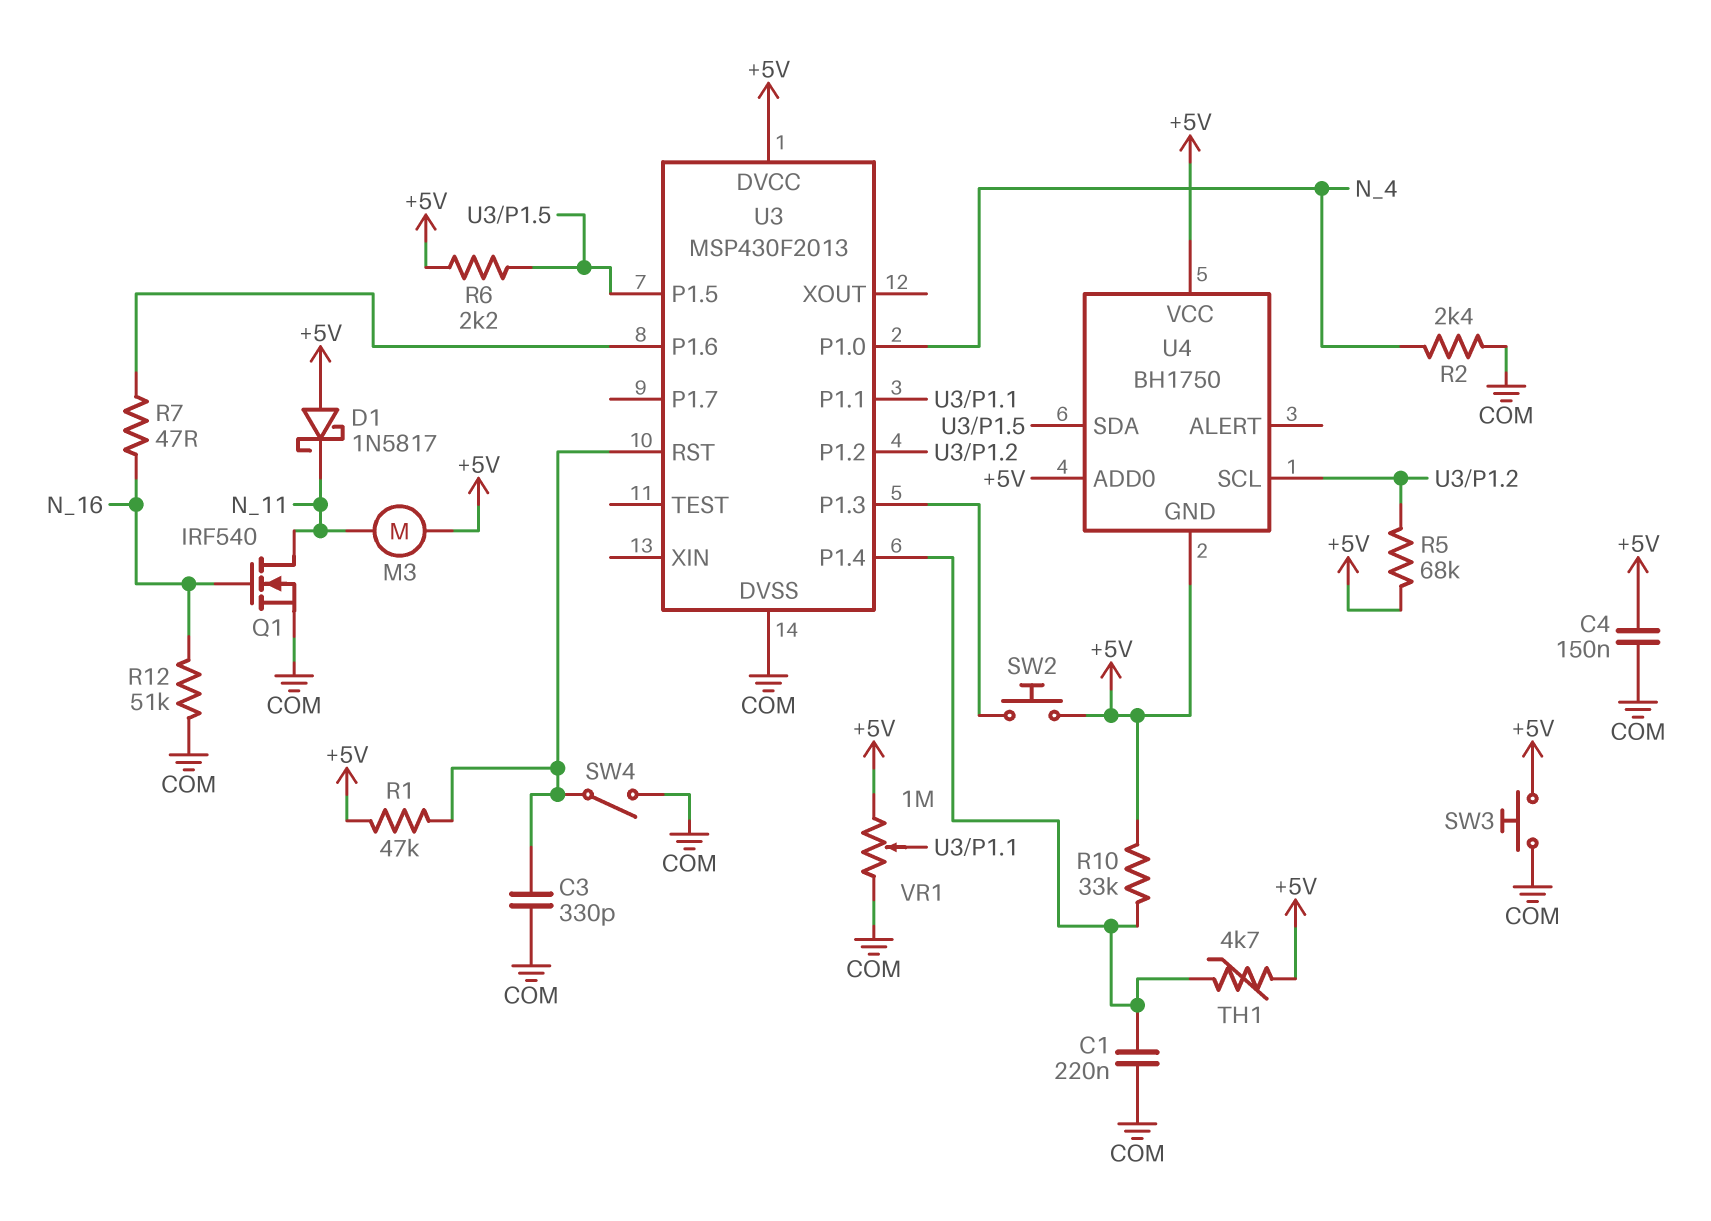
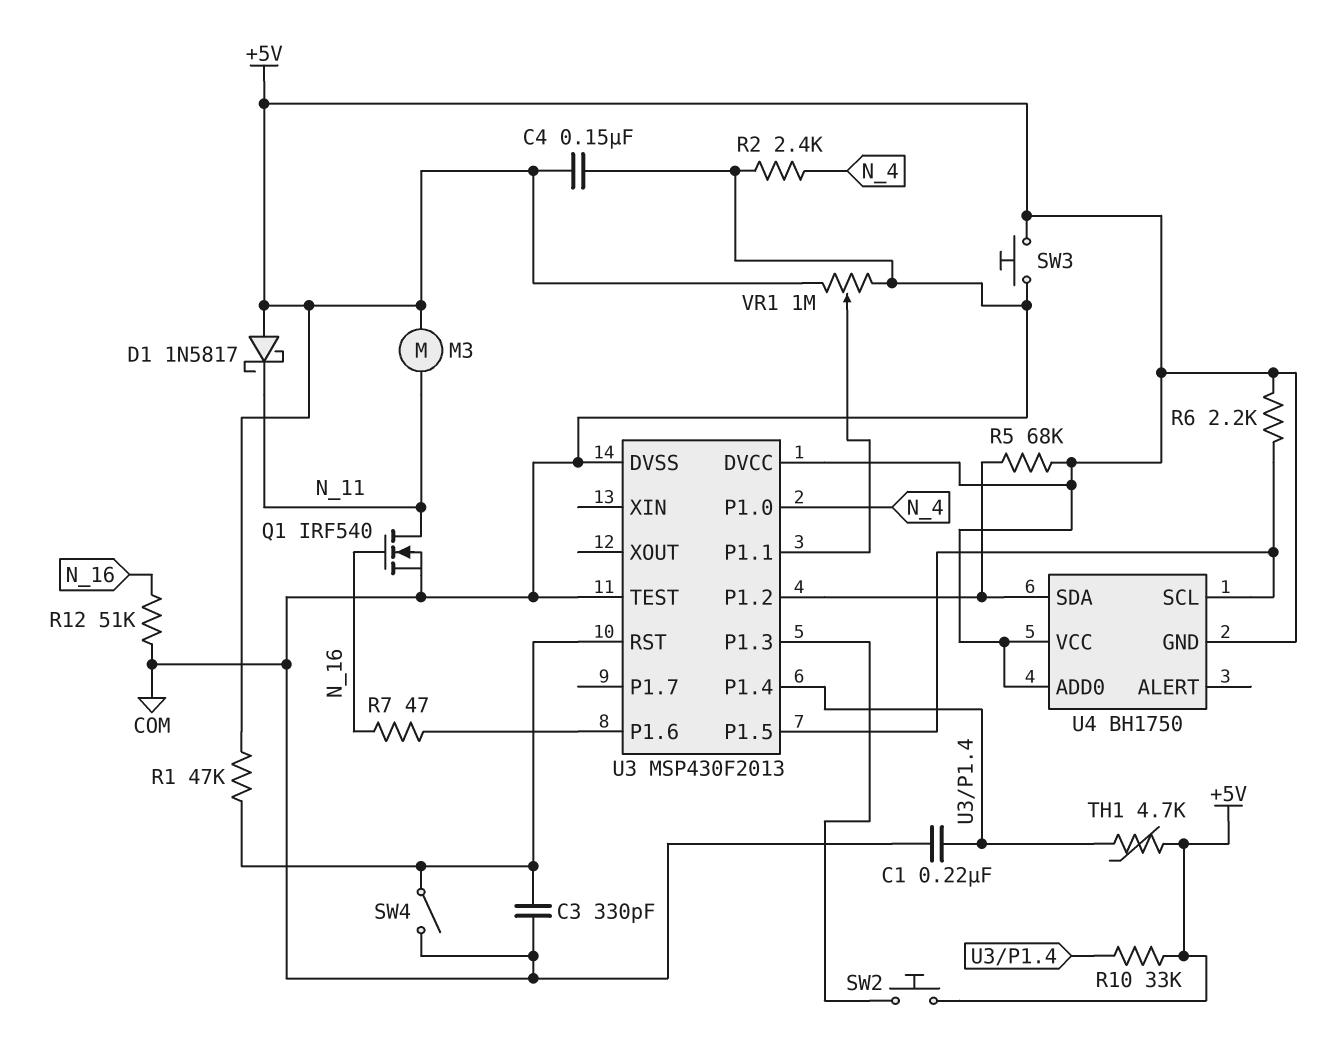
U3 pin TEST: none -> COM
U4 pin SCL: U3/P1.2 -> U3/P1.5
U4 pin SDA: U3/P1.5 -> U3/P1.2

